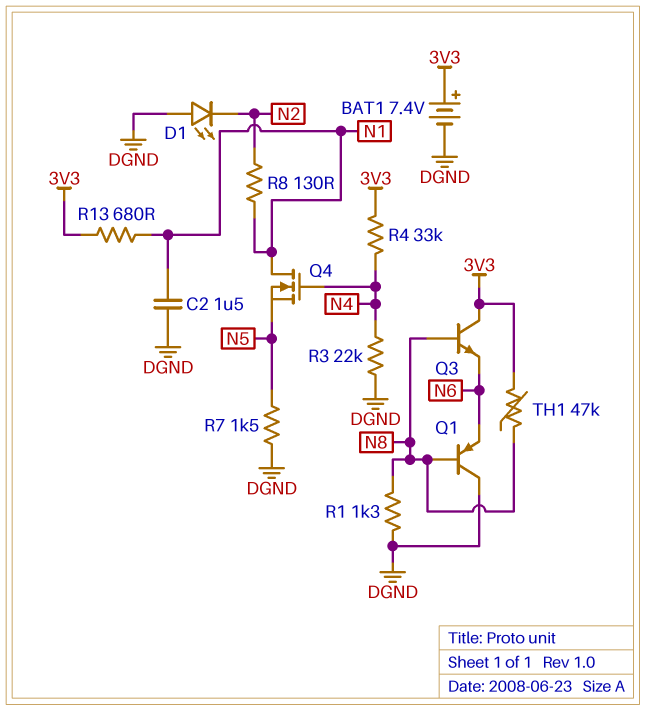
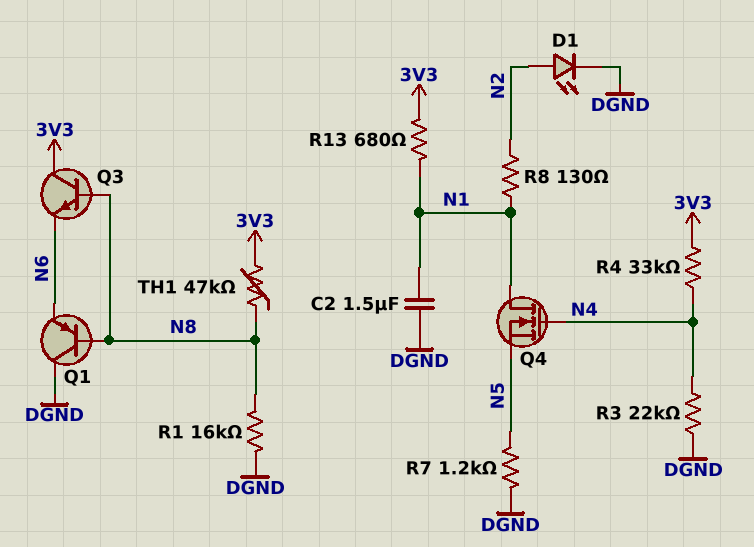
BAT1: 7.4V (plus 3V3, minus DGND) -> none
D1: LED (A DGND, K N2) -> LED (A N2, K DGND)
R1: 1.3k (DGND, N8) -> 16k (DGND, N8)
R7: 1.5k (DGND, N5) -> 1.2k (DGND, N5)

